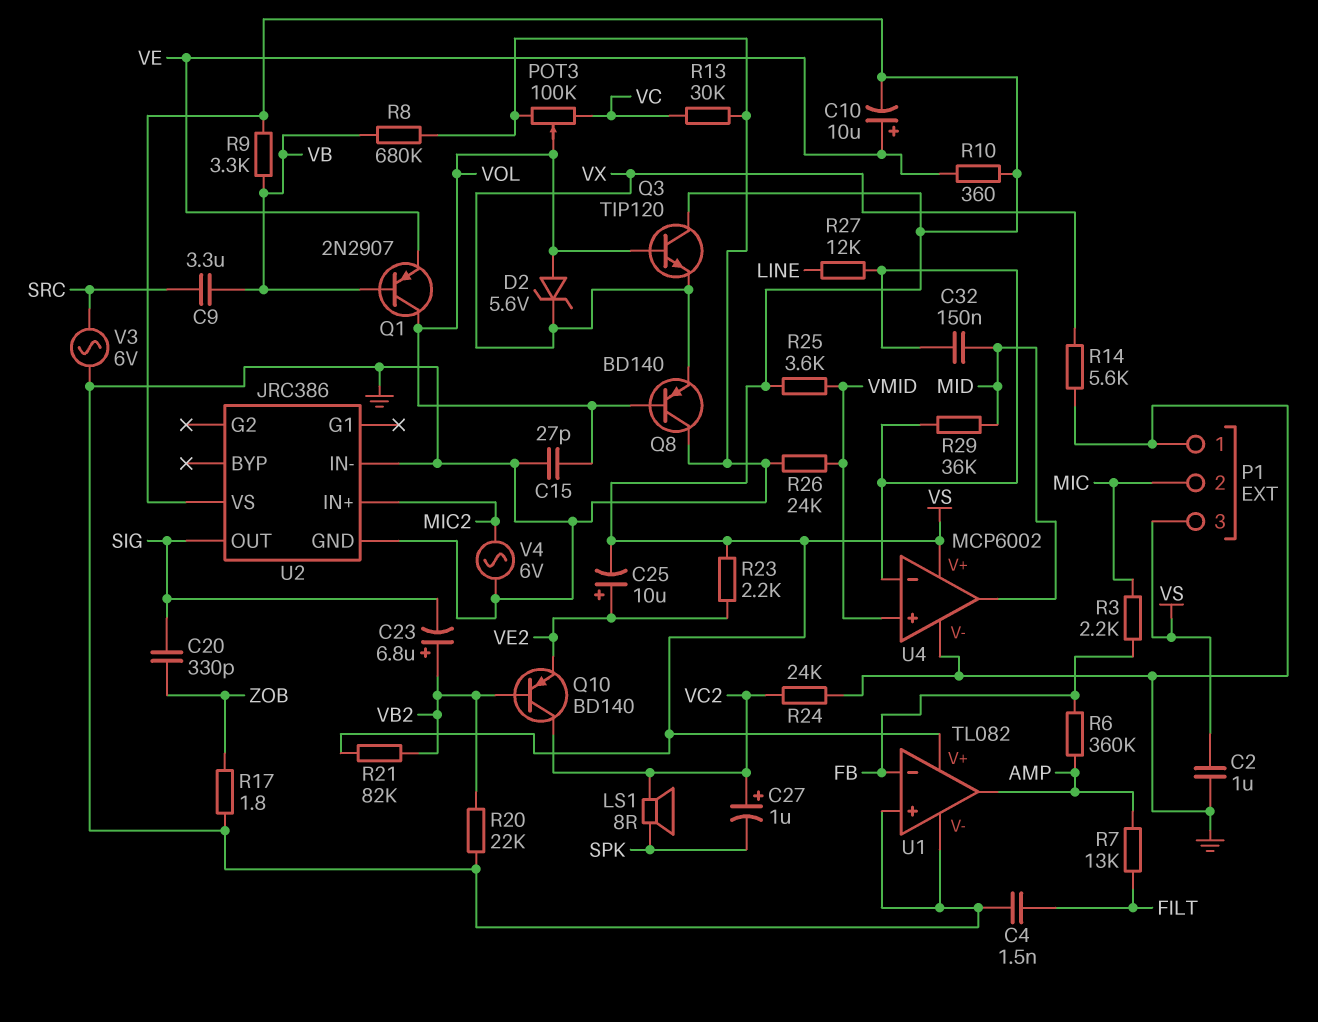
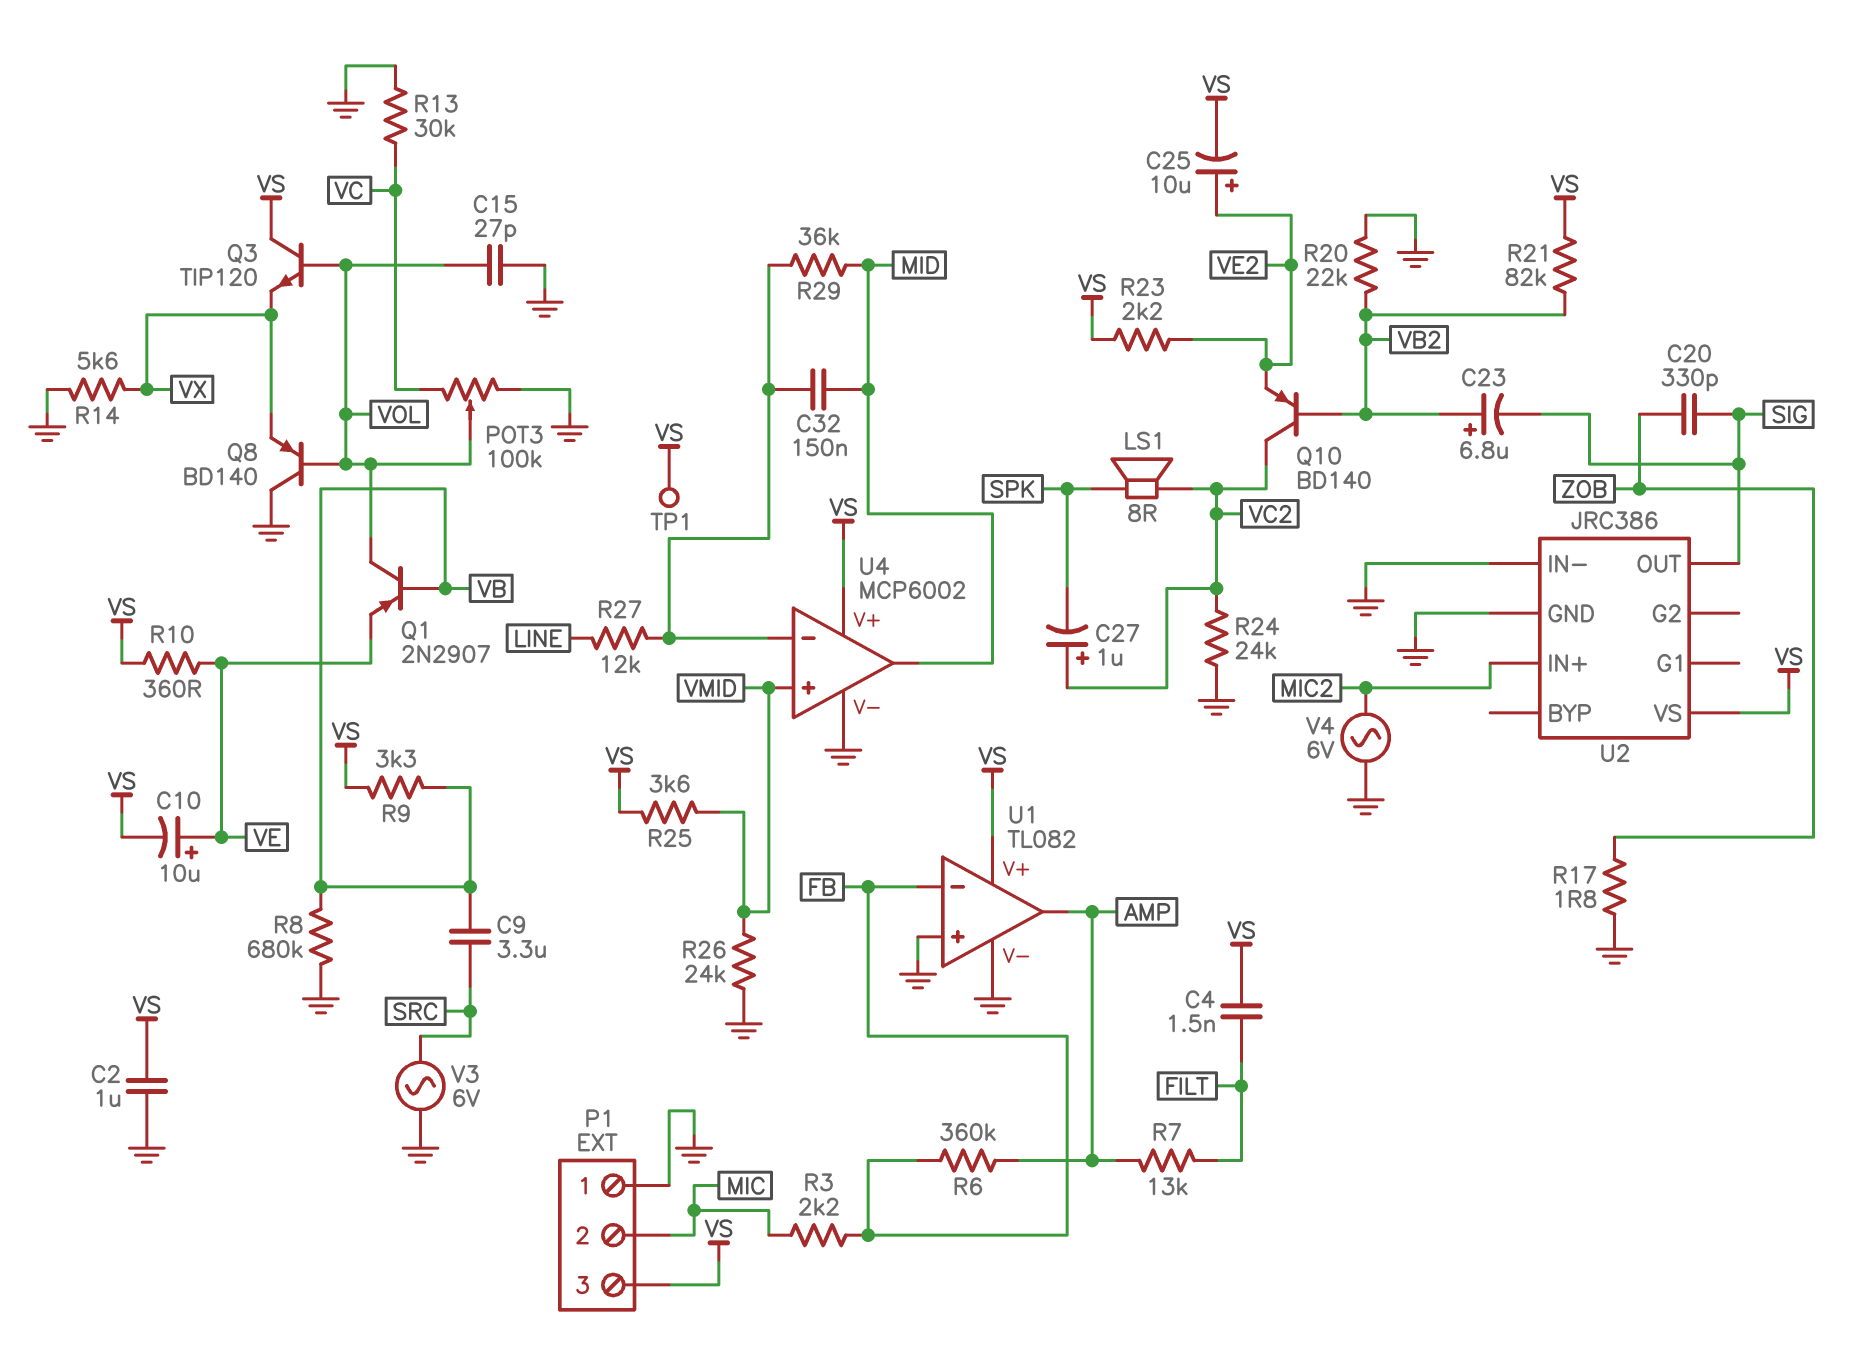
C4: 1.5nF (FILT, GND) -> 1.5nF (FILT, VS)
D2: zener 5.6V (A VOL, K VX) -> none
TP1: none -> test point (VS)

